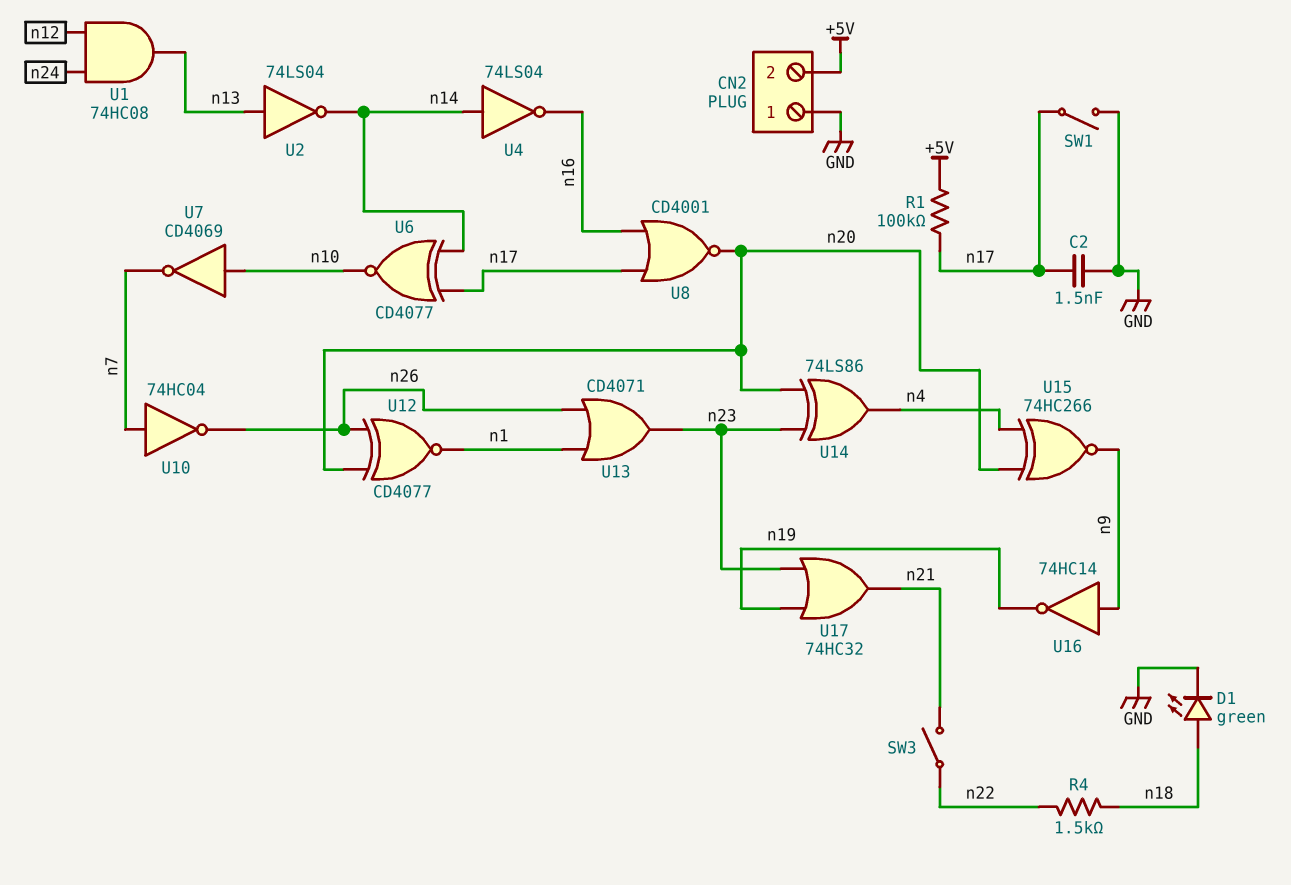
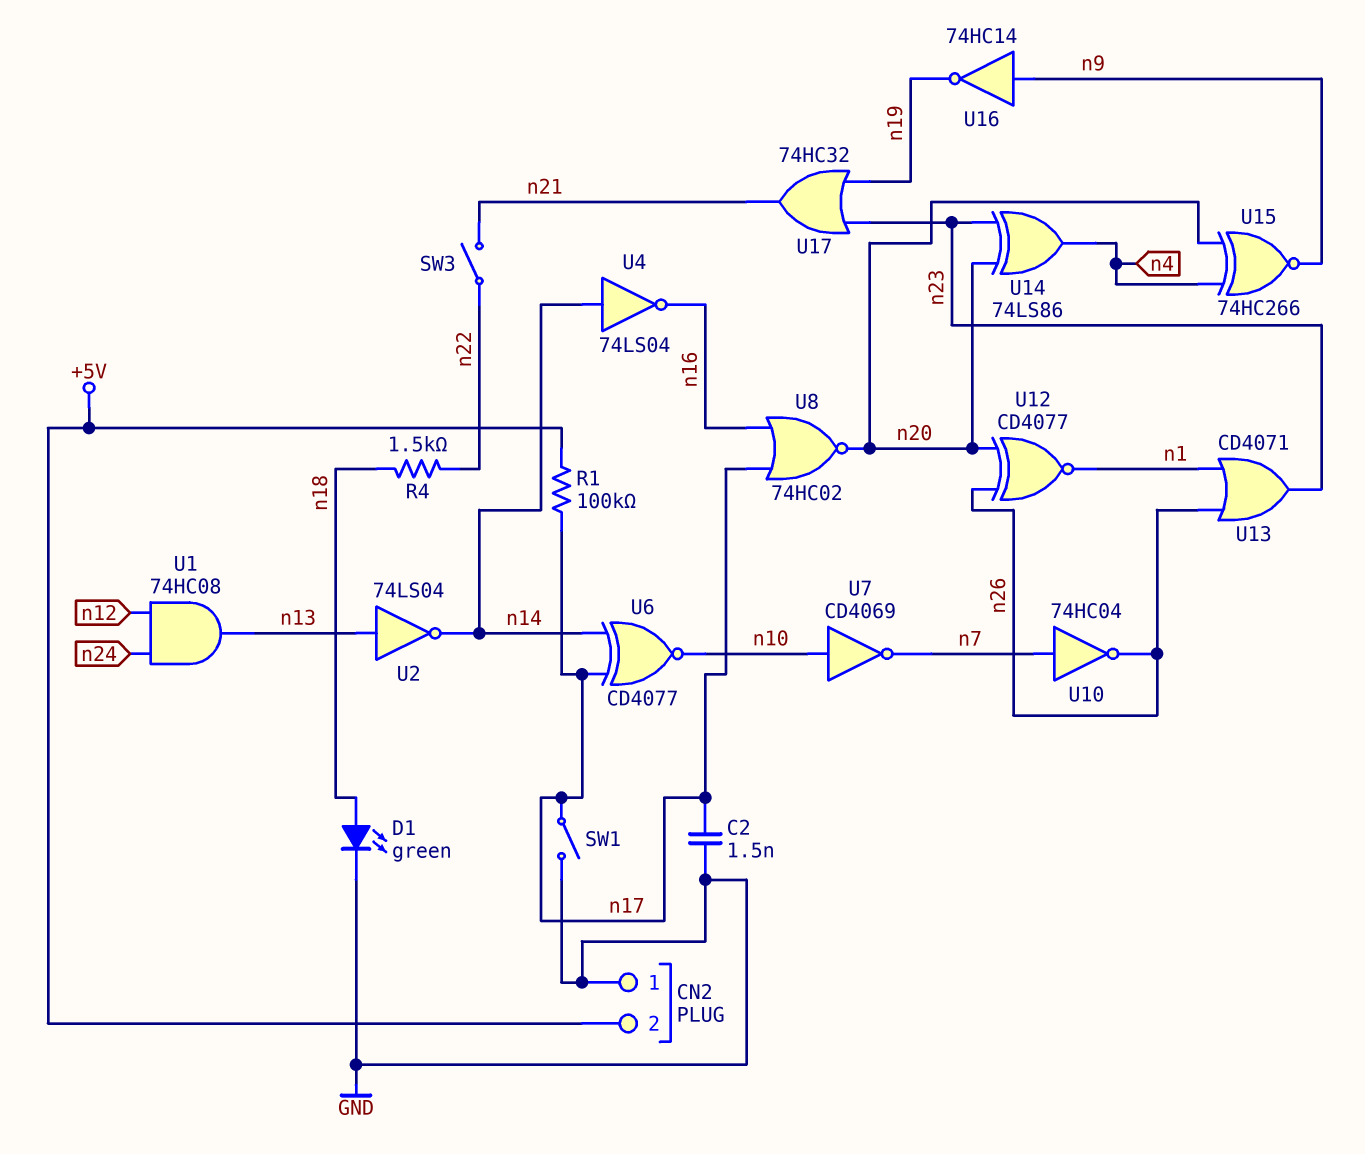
U8: NOR CD4001 (in n16, in n17, out n20) -> NOR 74HC02 (in n16, in n17, out n20)

